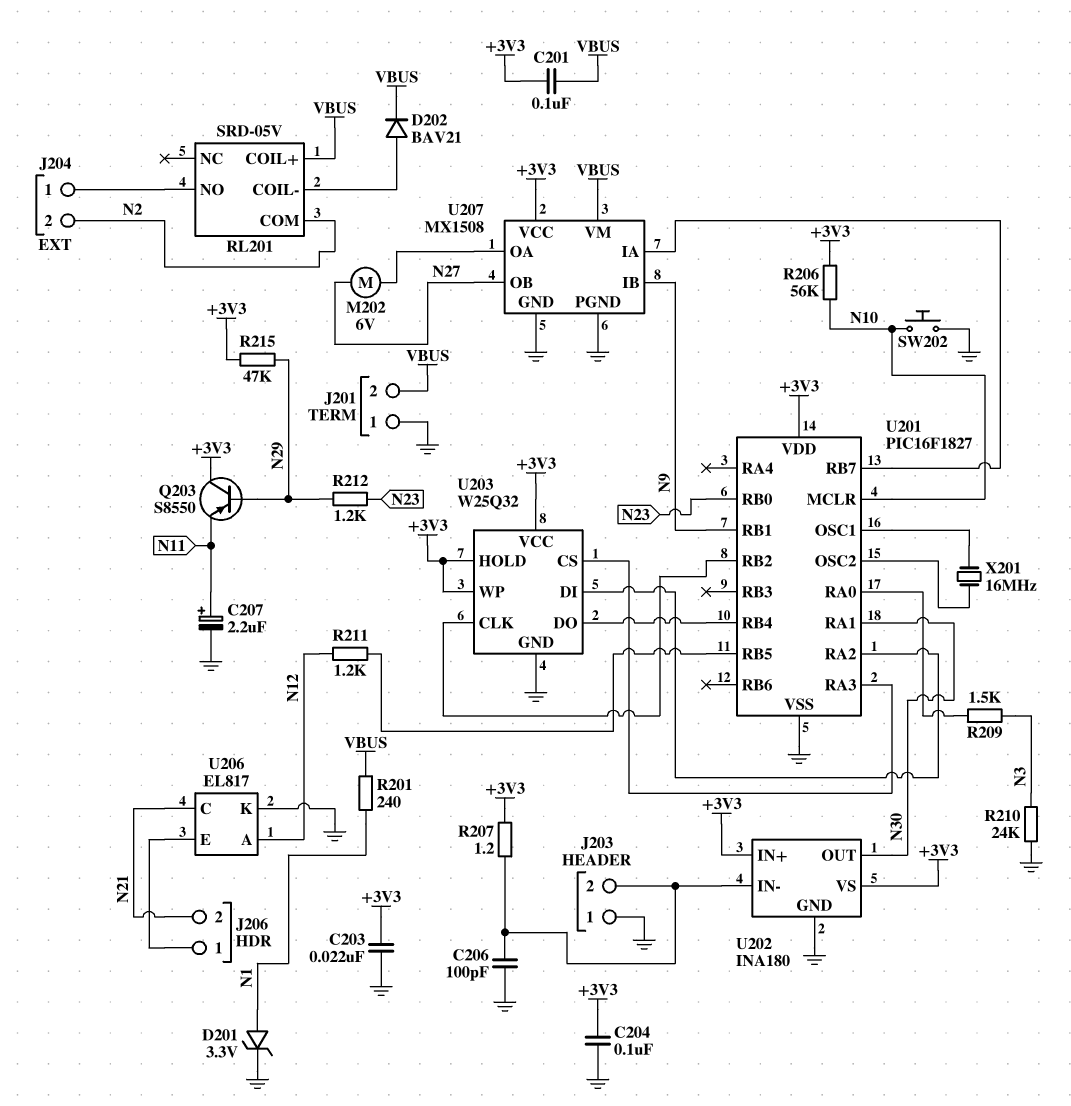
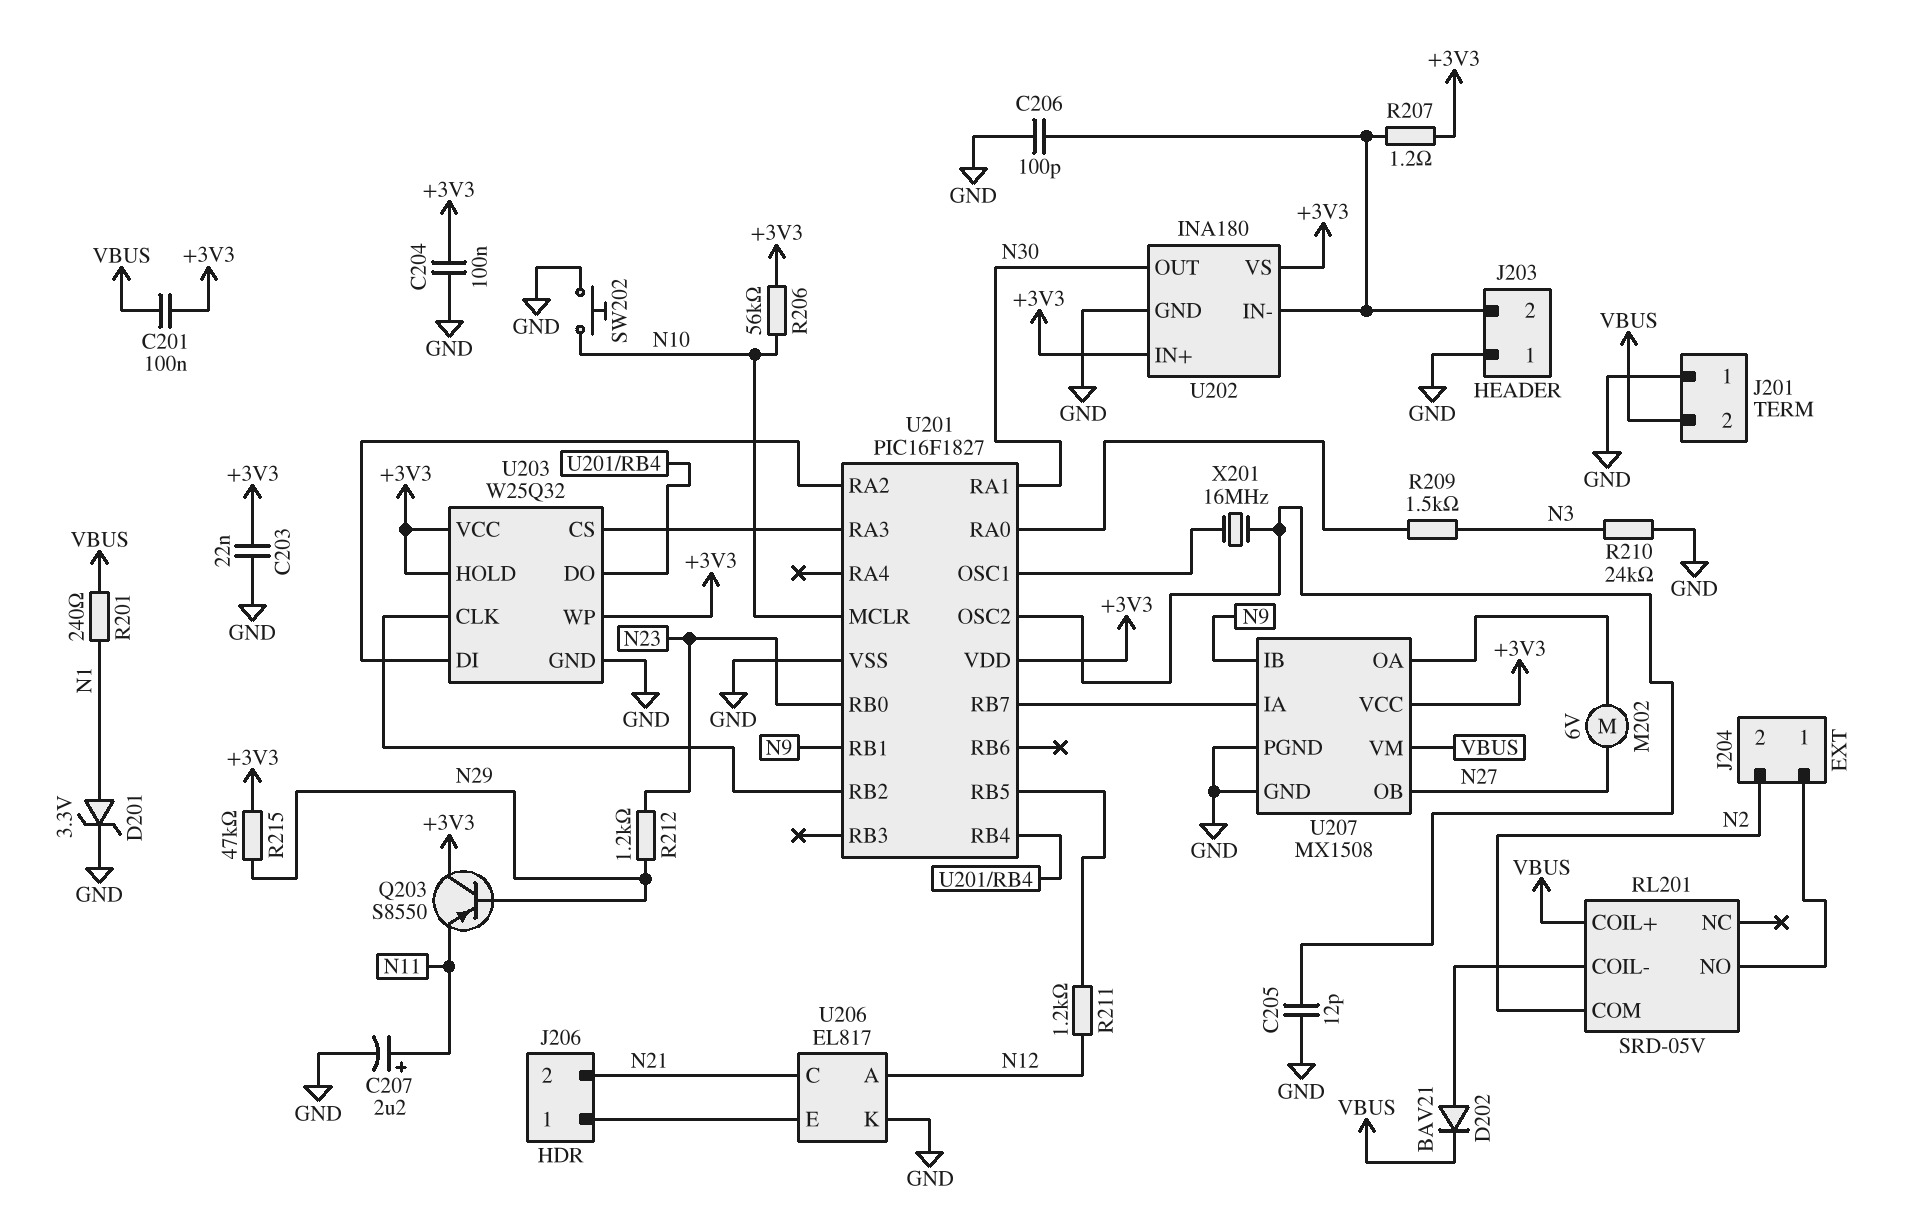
C205: none -> 12pF (GND, U201/OSC2)

